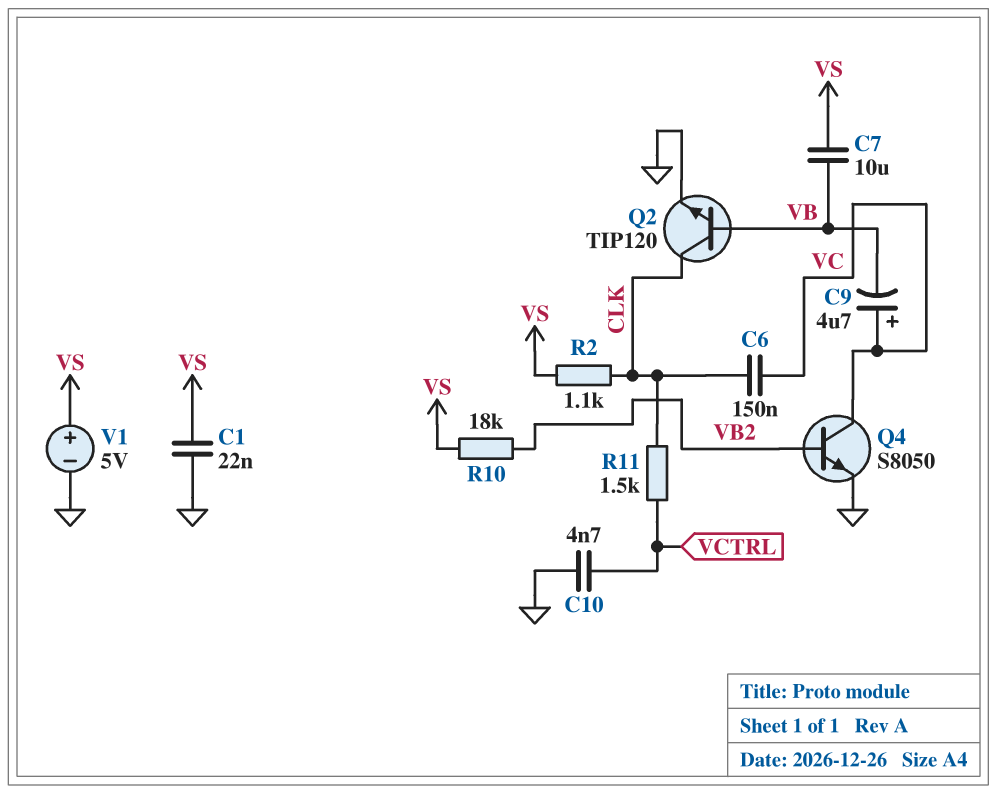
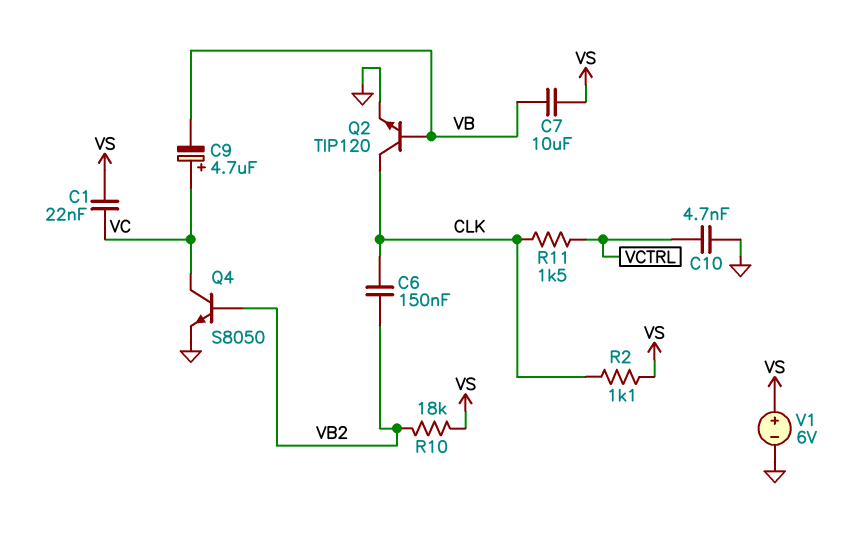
C1: 22nF (GND, VS) -> 22nF (VC, VS)
C6: 150nF (CLK, VC) -> 150nF (CLK, VB2)
V1: 5V (plus VS, minus GND) -> 6V (plus VS, minus GND)

